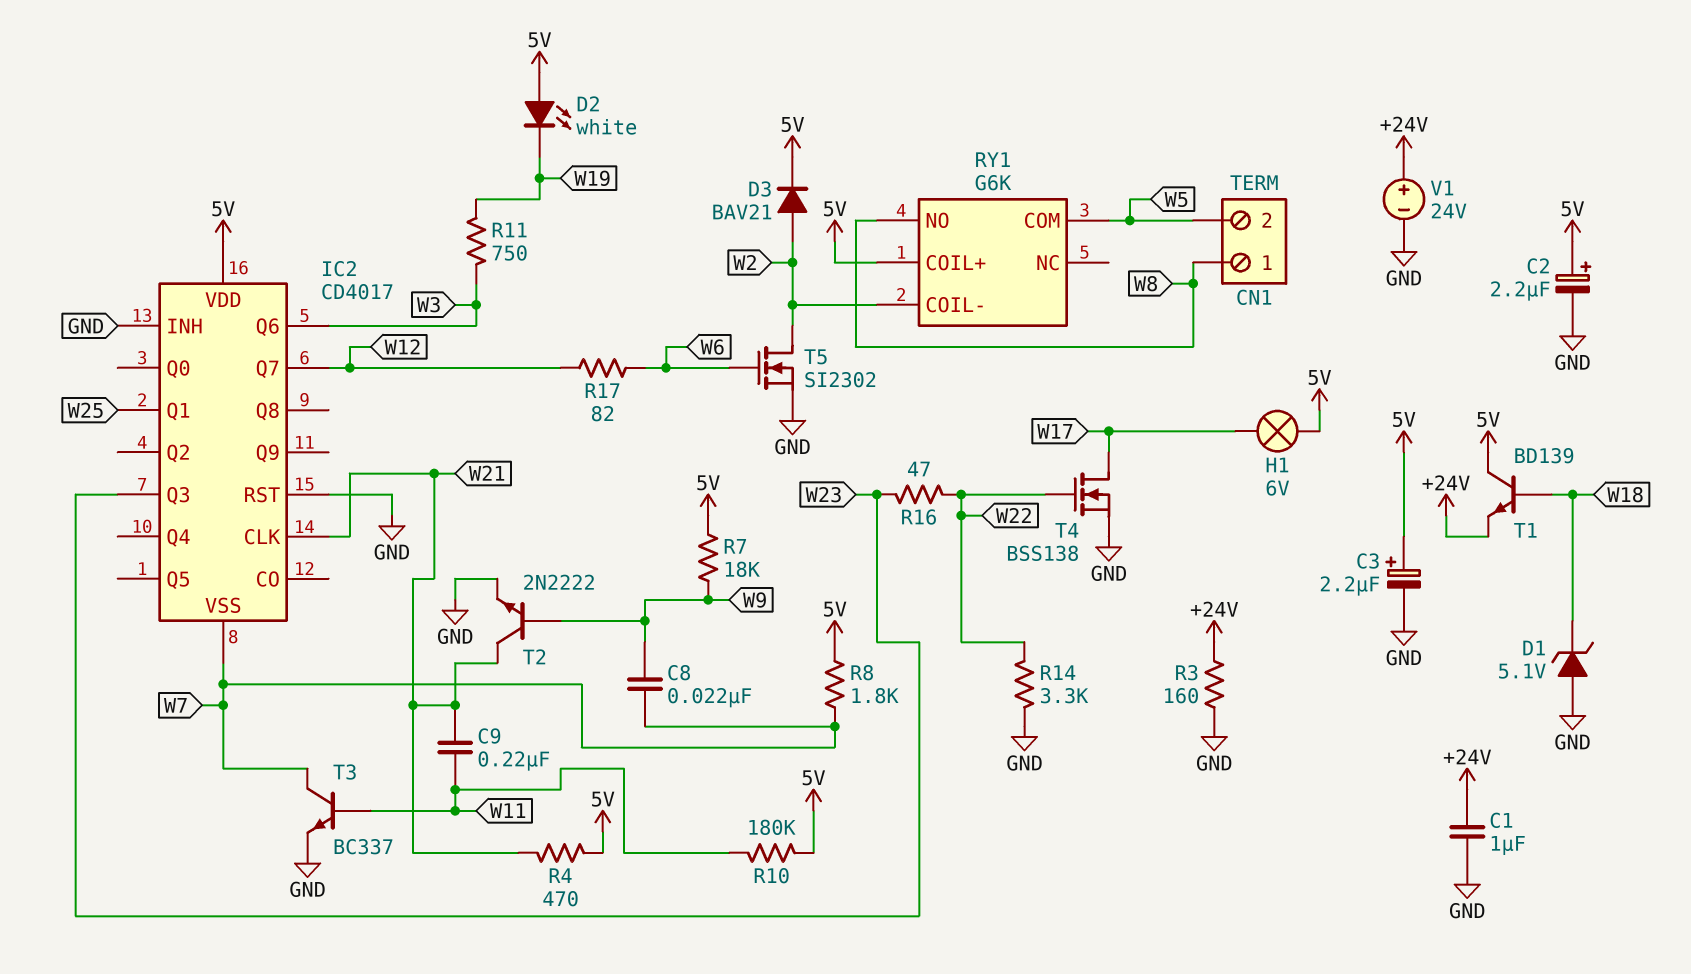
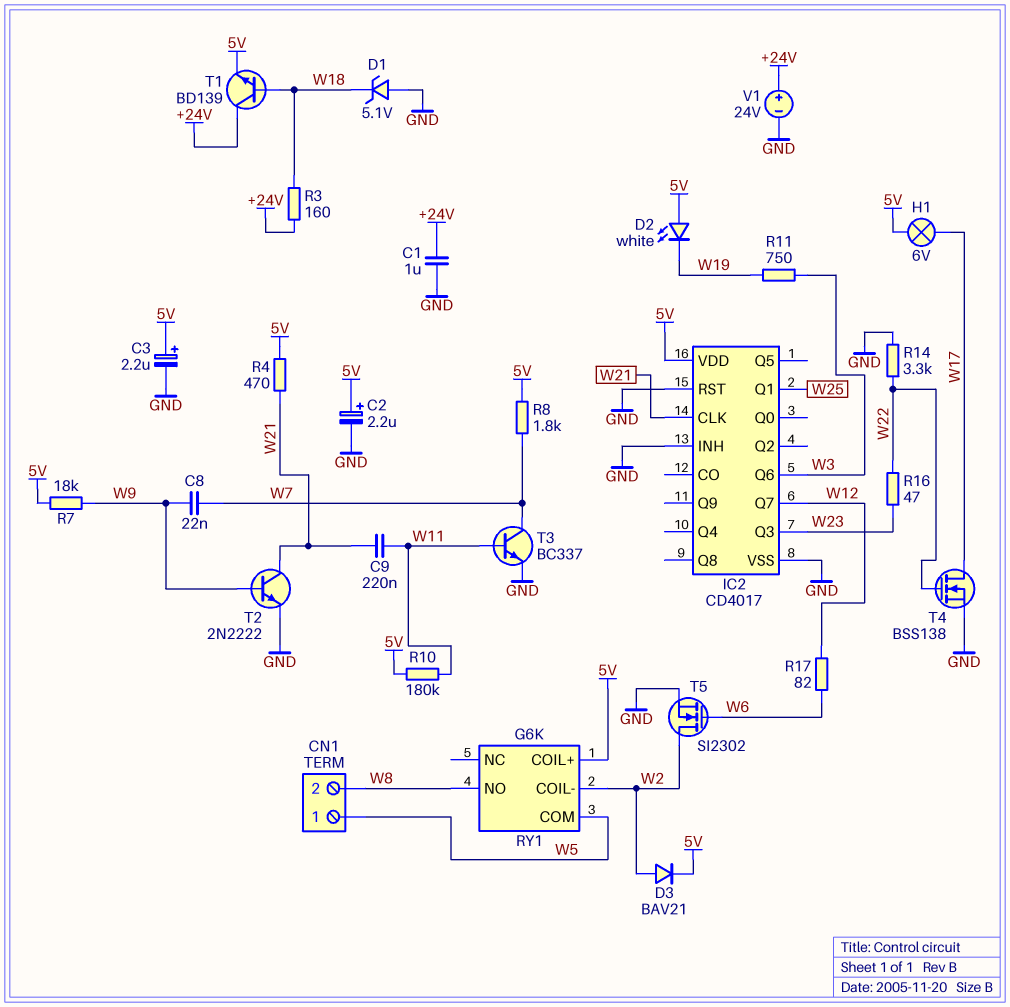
CN1 pin 1: W8 -> W5
CN1 pin 2: W5 -> W8
IC2 pin VSS: W7 -> GND
R3: 160 (+24V, GND) -> 160 (+24V, W18)
T1: NPN BD139 (B W18, C 5V, E +24V) -> NPN BD139 (B W18, C +24V, E 5V)

